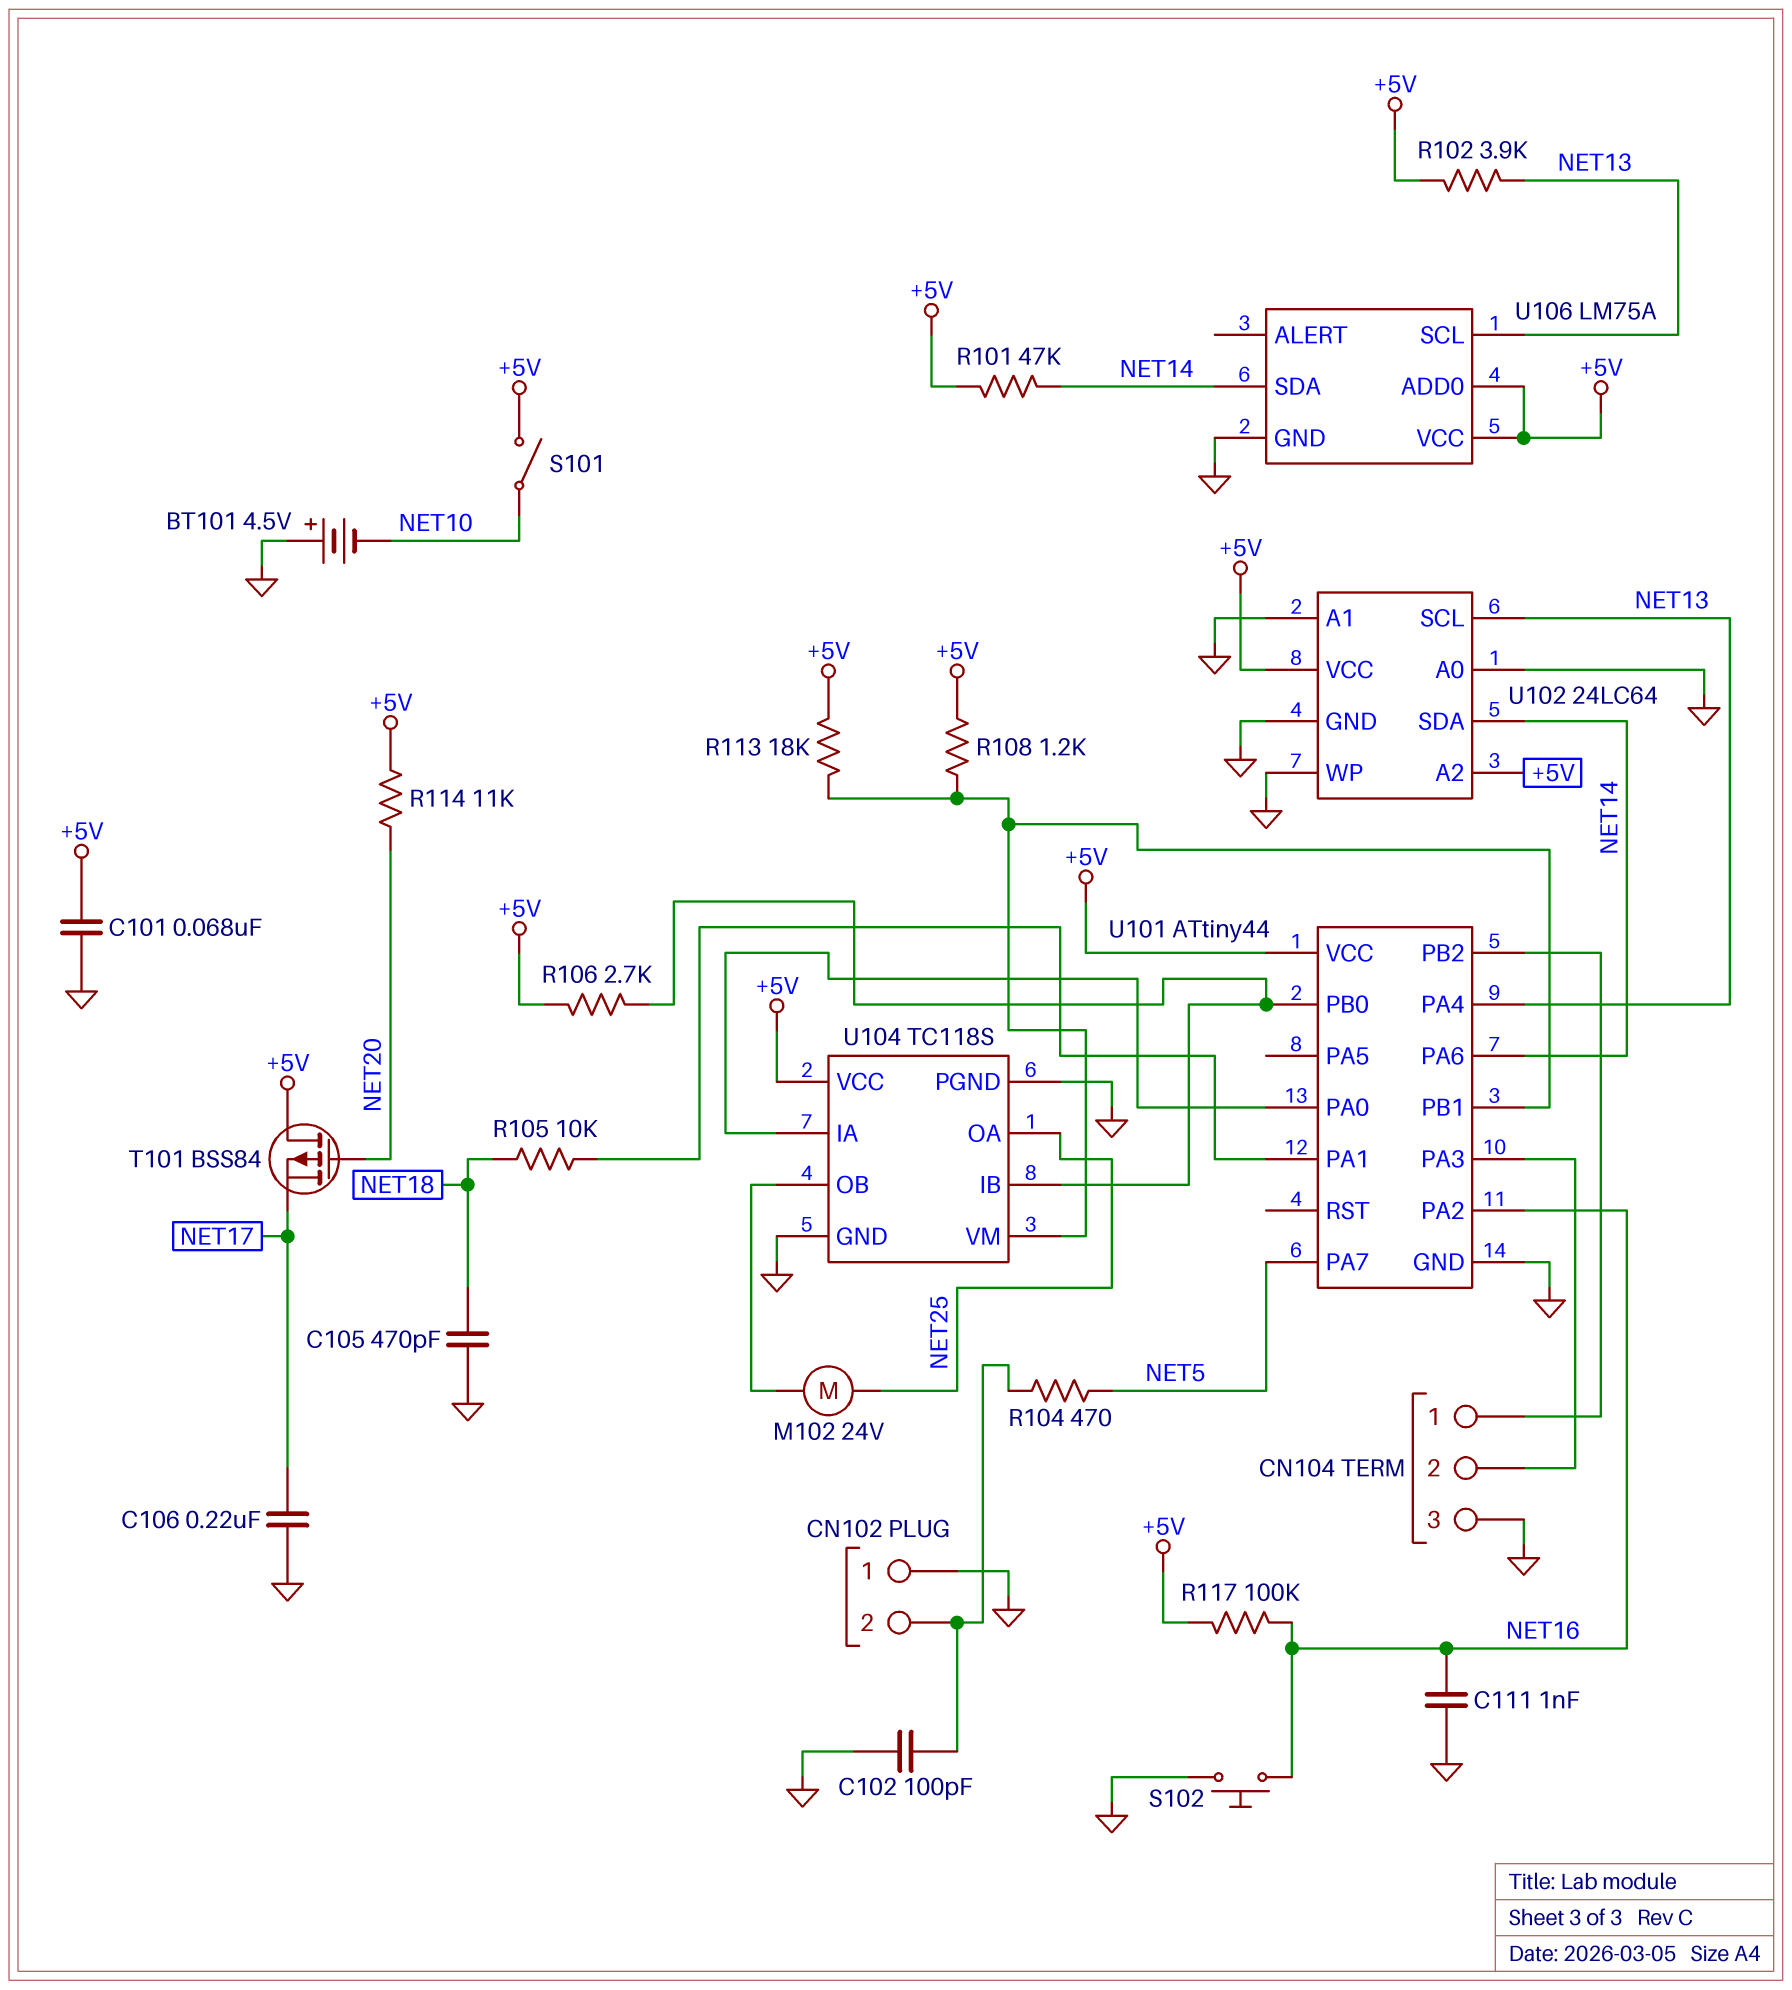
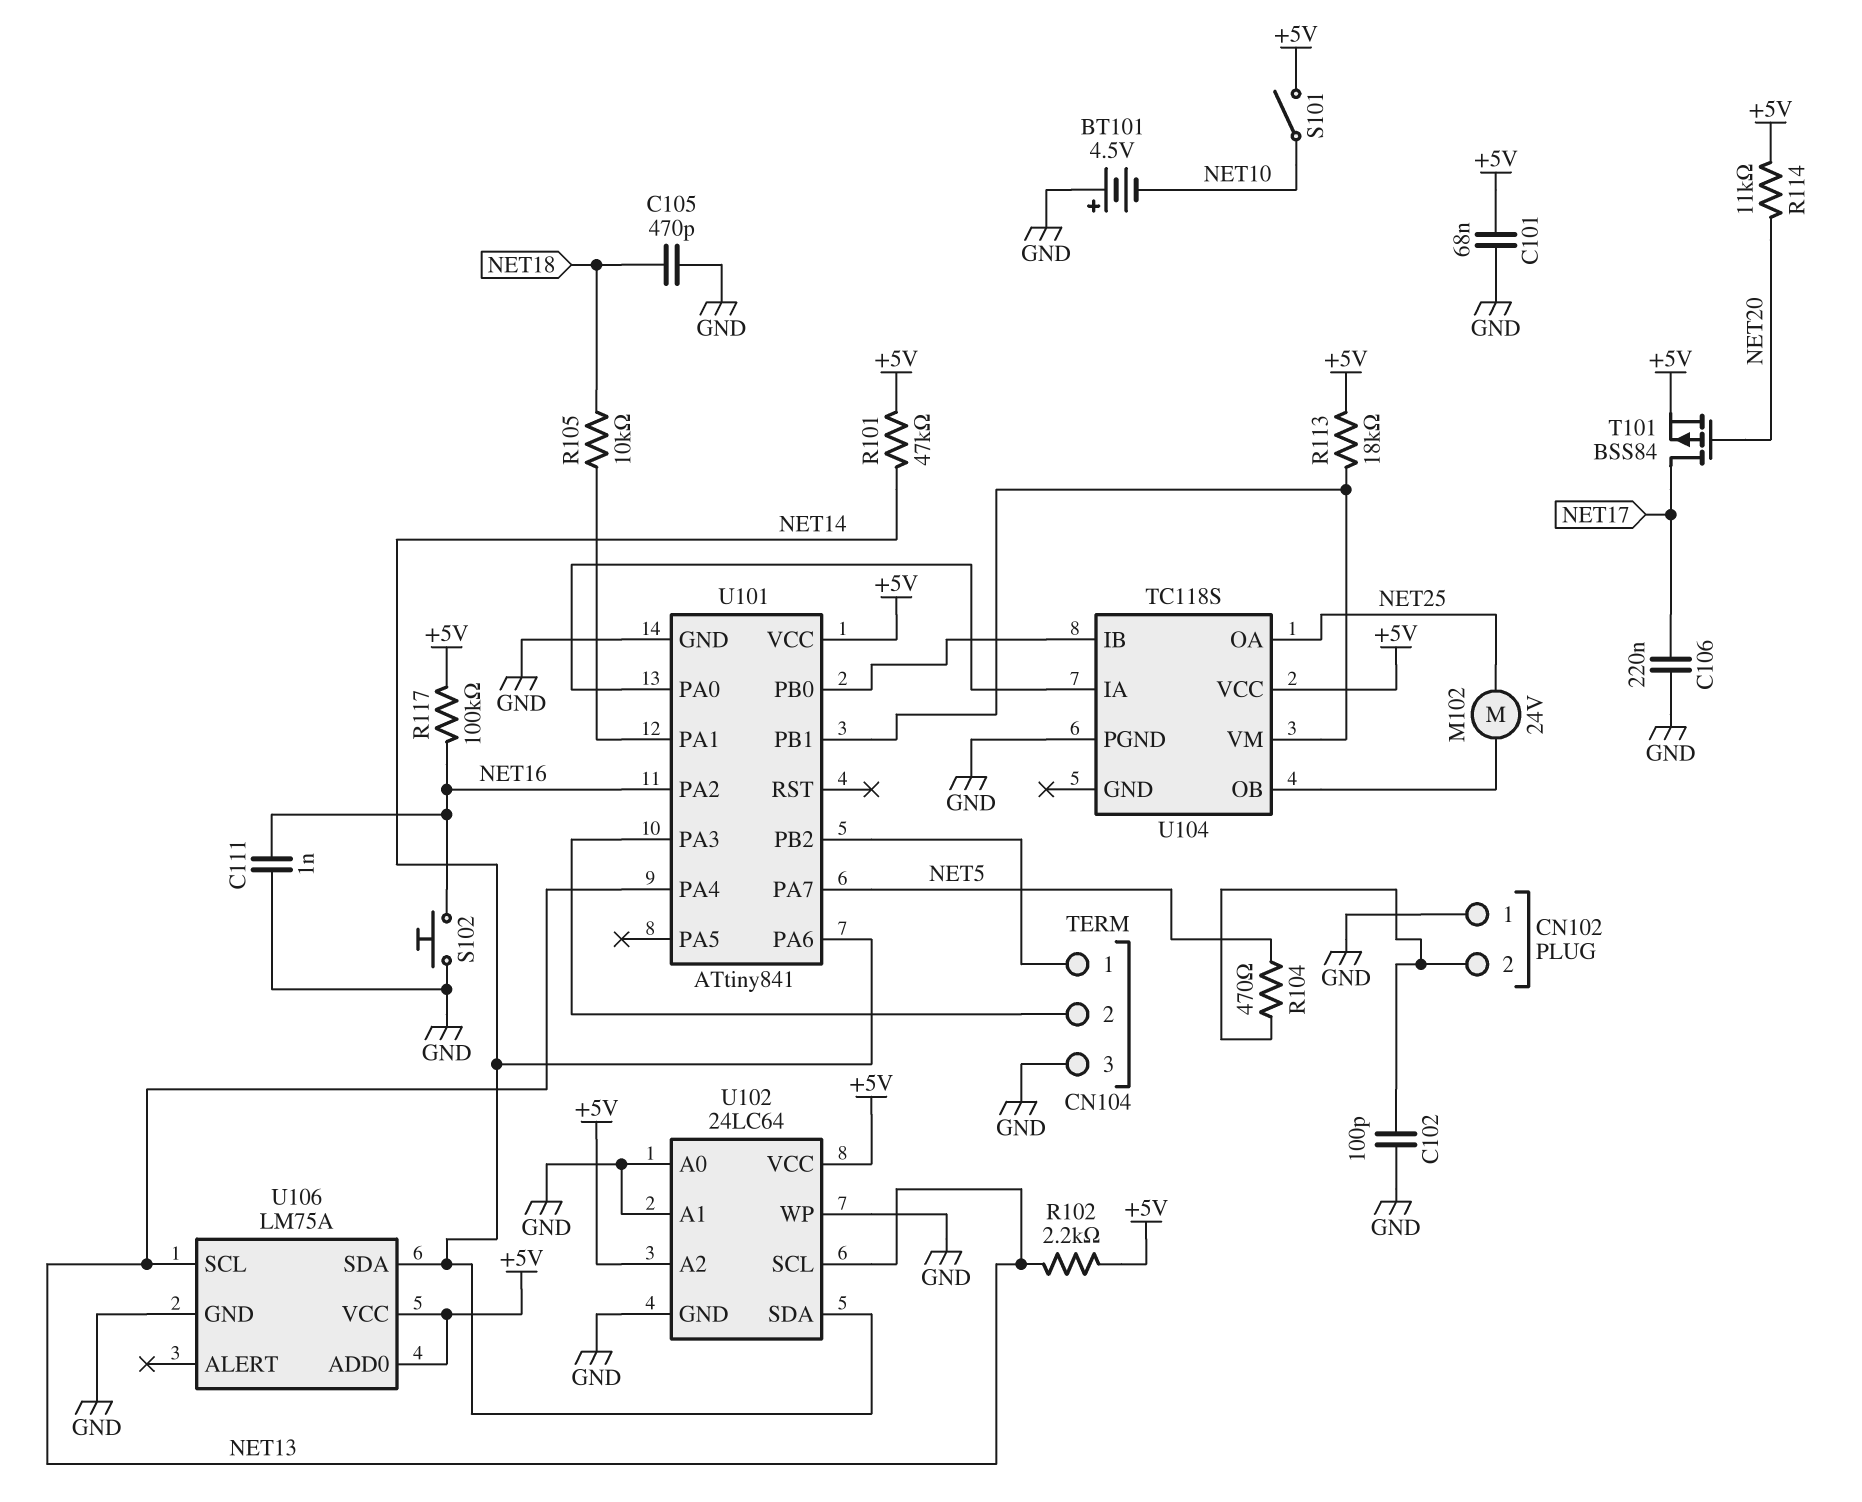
R102: 3.9k (+5V, NET13) -> 2.2k (+5V, NET13)
R106: 2.7k (+5V, U101/PB0) -> none
R108: 1.2k (+5V, U101/PB1) -> none
T101: PMOS BSS84 (G NET20, D +5V, S NET17) -> PMOS BSS84 (G NET20, D NET17, S +5V)
U101: ATtiny44 -> ATtiny841
U104 pin GND: GND -> none

